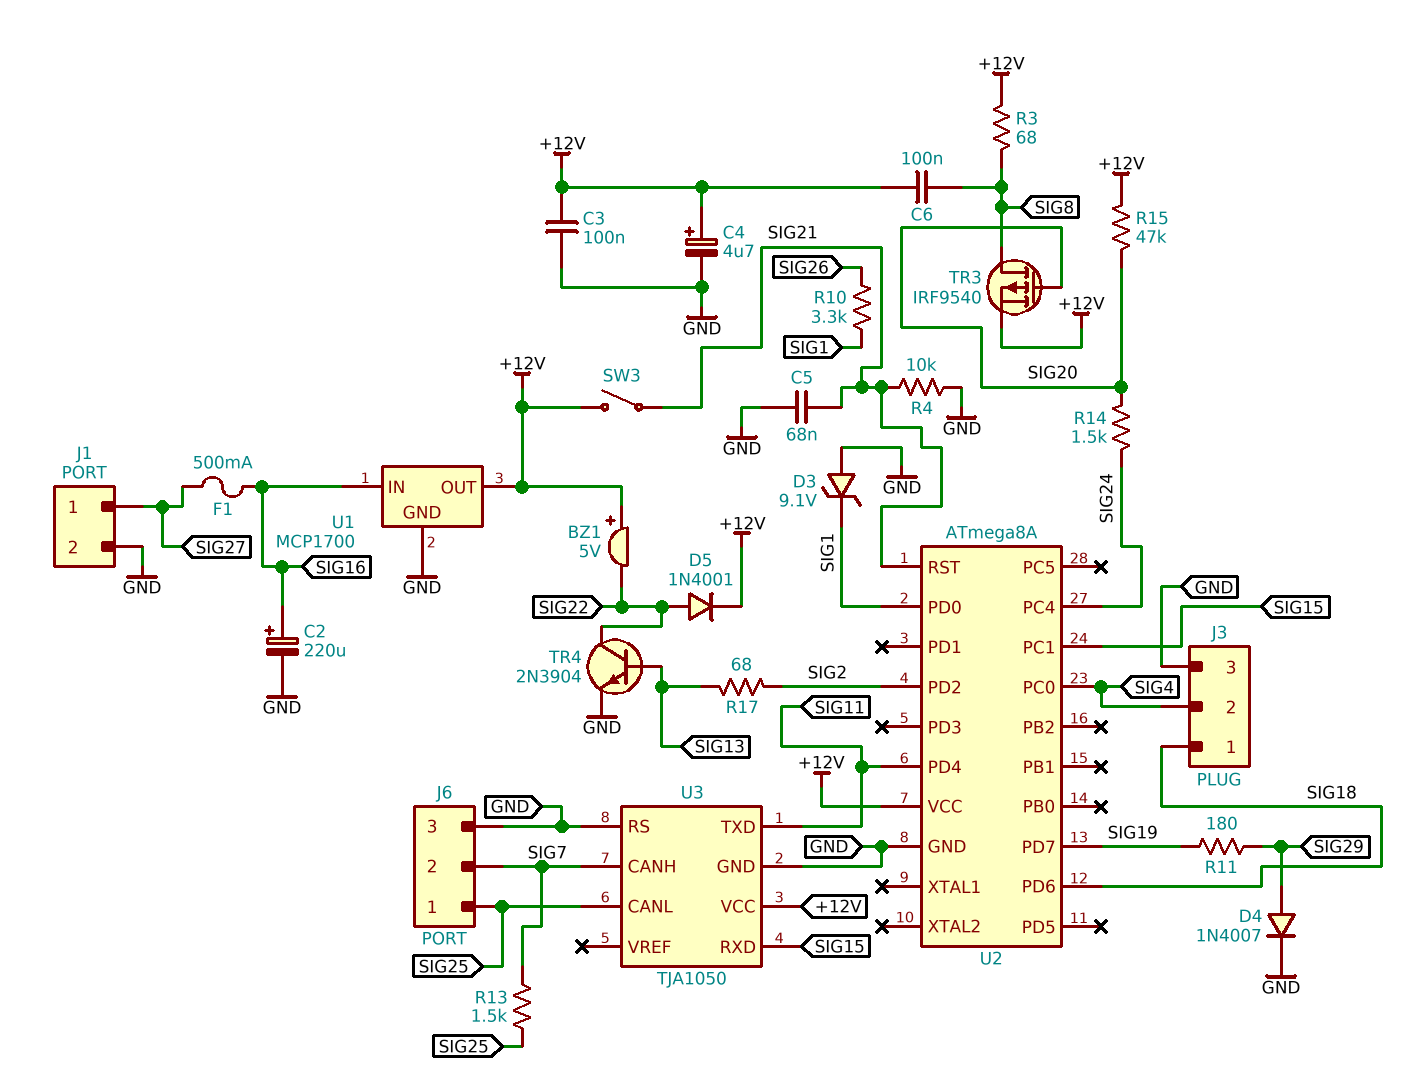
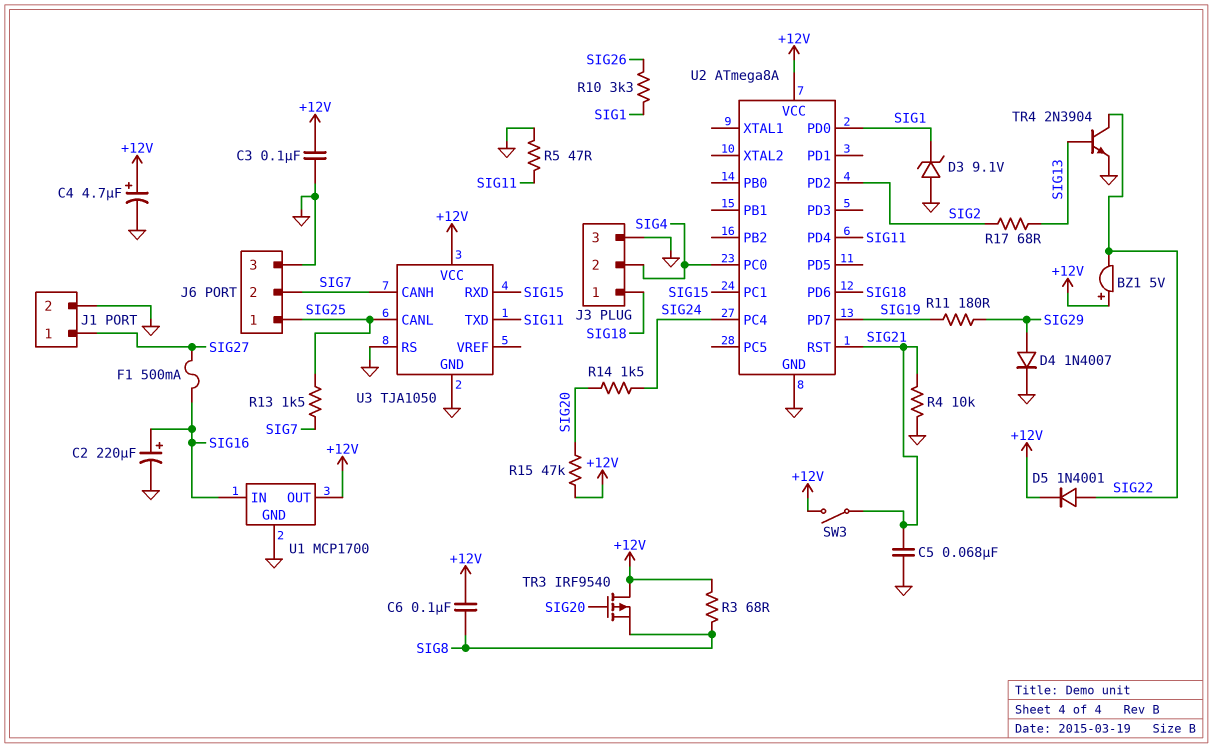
R5: none -> 47 (GND, SIG11)
TR3: PMOS IRF9540 (G SIG20, D SIG8, S +12V) -> PMOS IRF9540 (G SIG20, D +12V, S SIG8)

